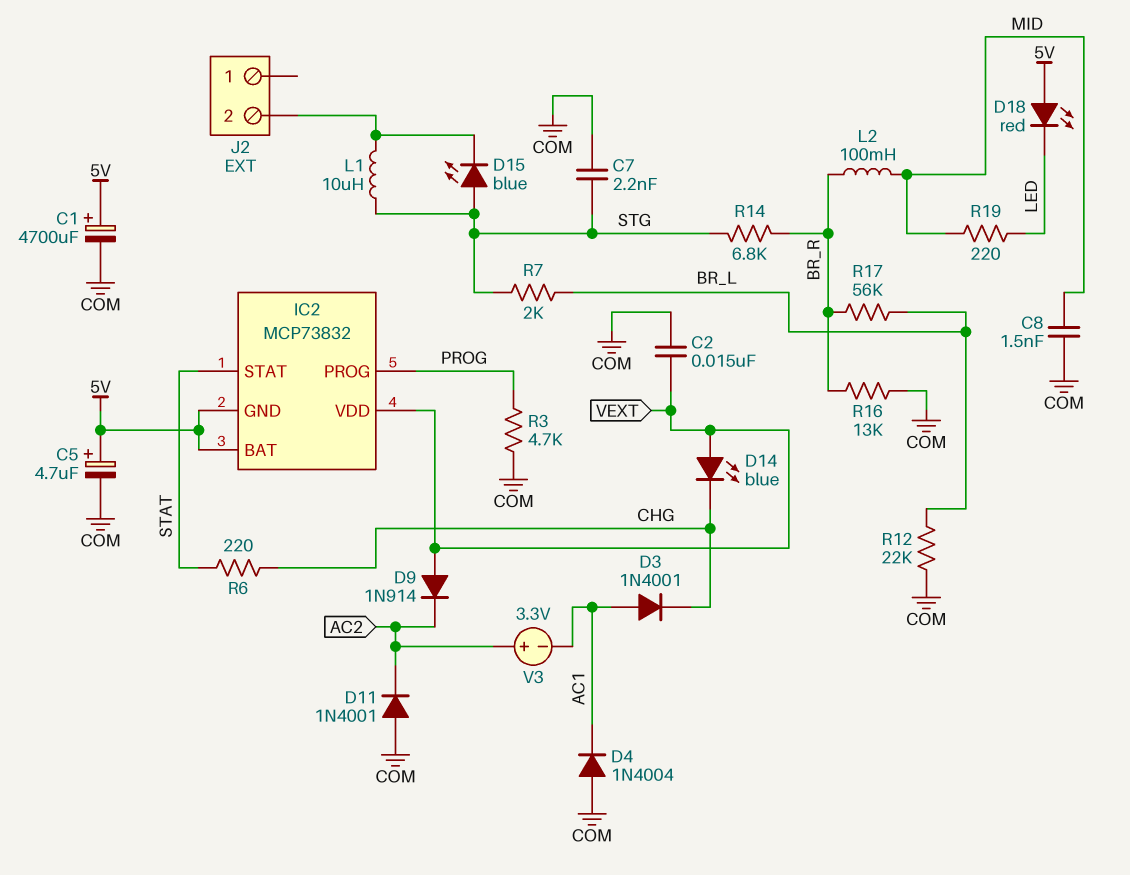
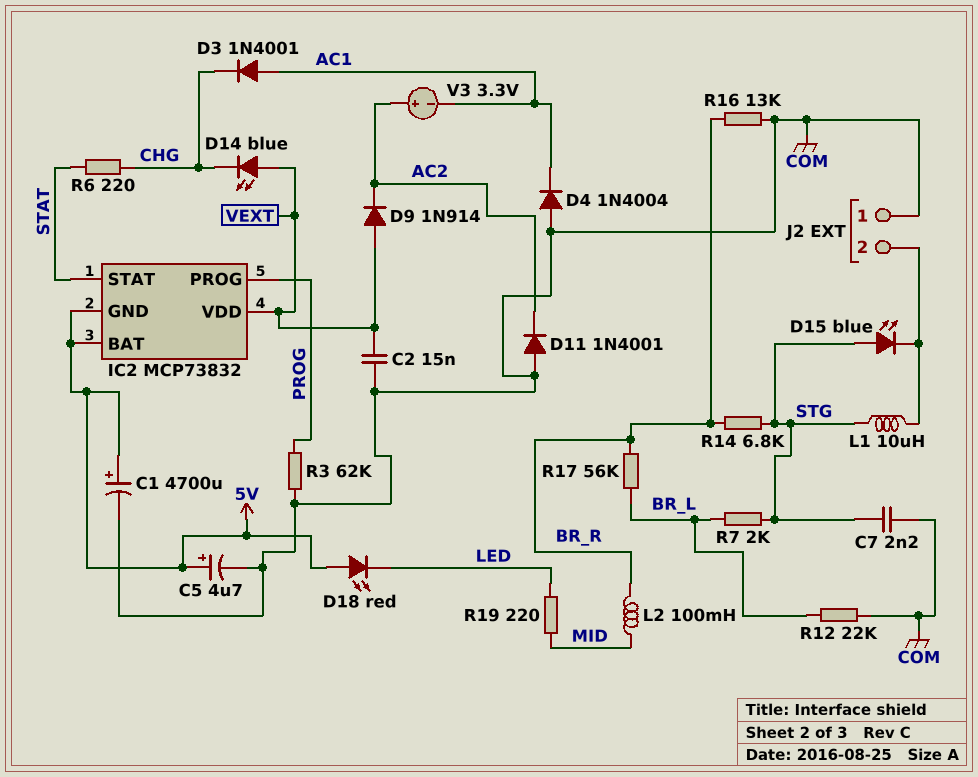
C8: 1.5nF (COM, MID) -> none
J2 pin 1: none -> COM
R3: 4.7k (COM, PROG) -> 62k (COM, PROG)

